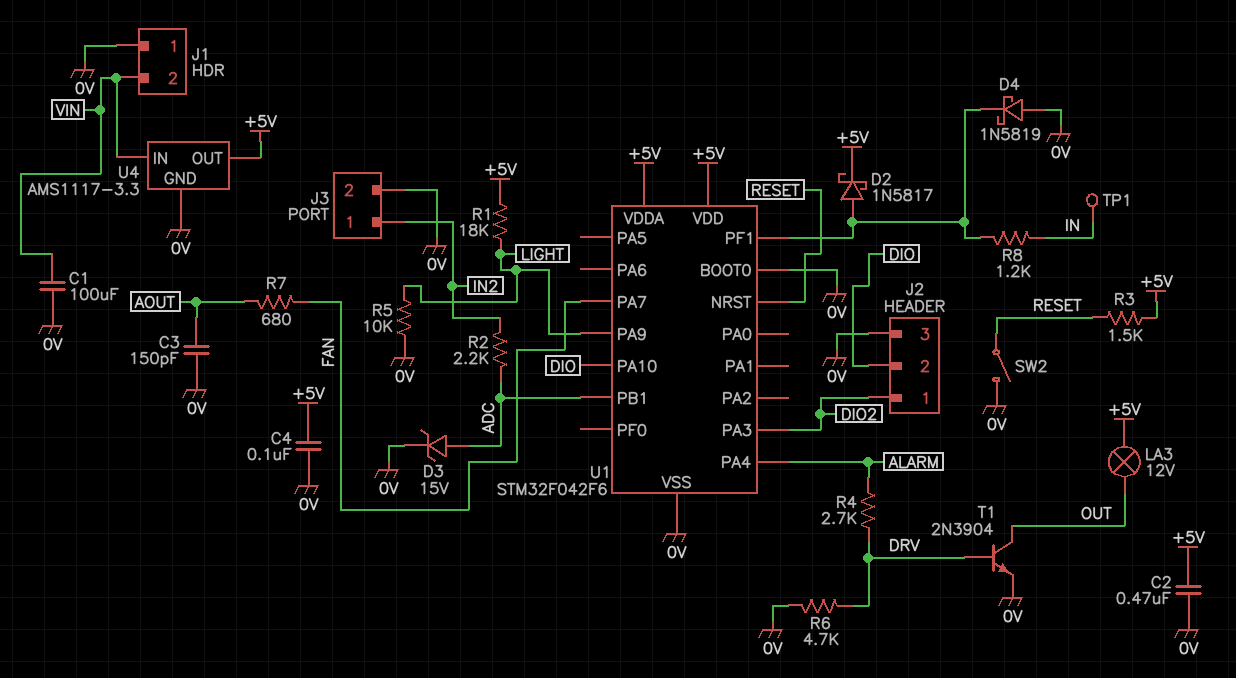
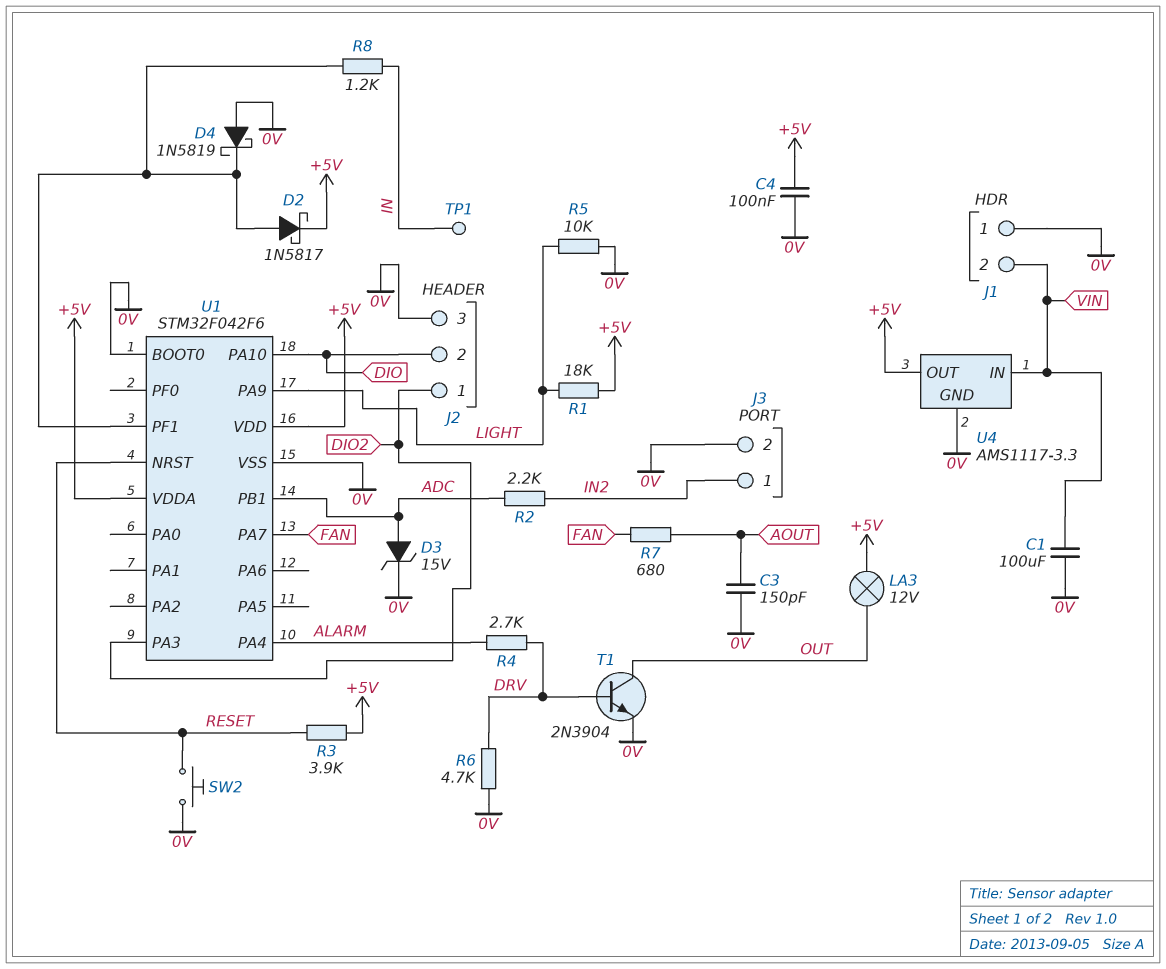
C2: 470nF (+5V, 0V) -> none
R3: 1.5k (+5V, RESET) -> 3.9k (+5V, RESET)
SW2: switch (0V, RESET) -> button (0V, RESET)

